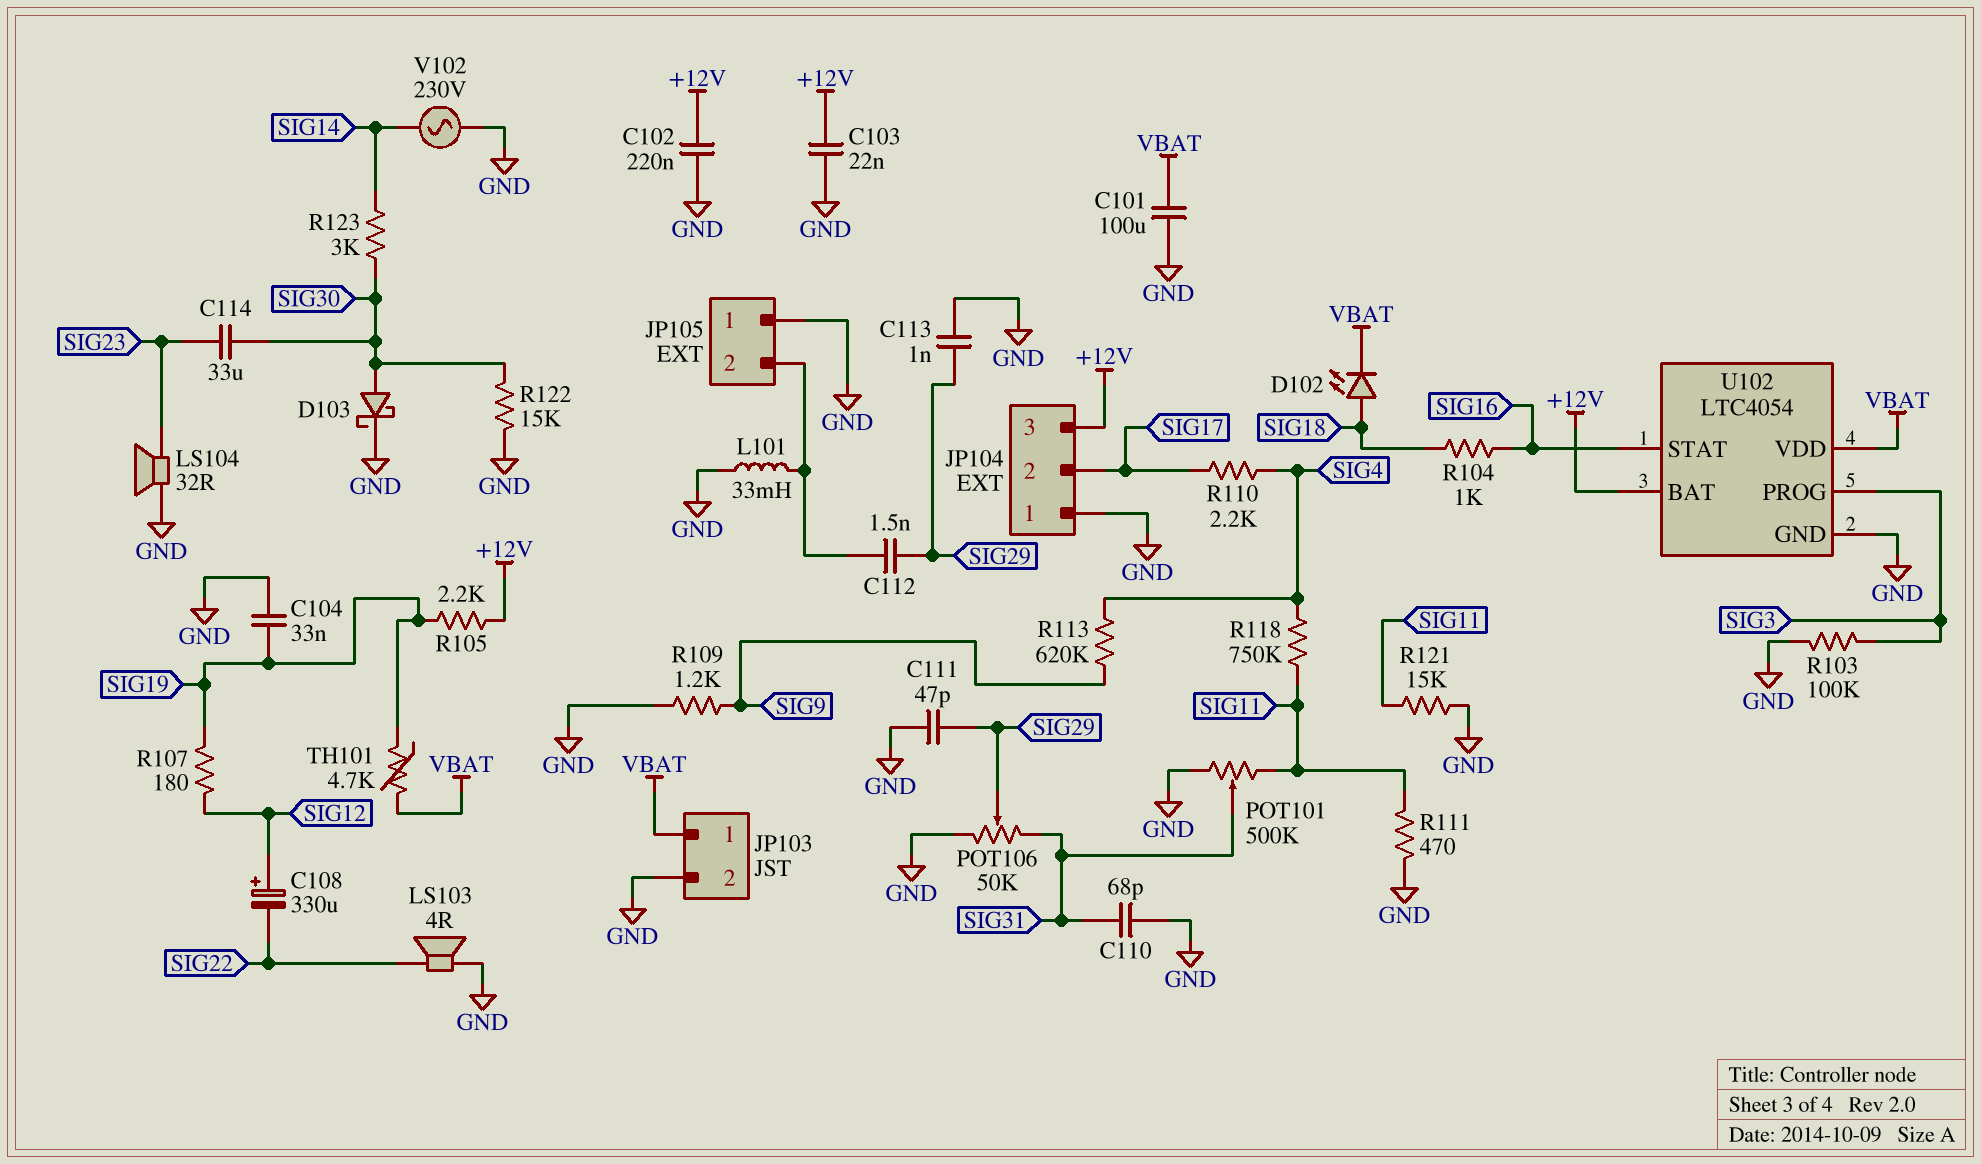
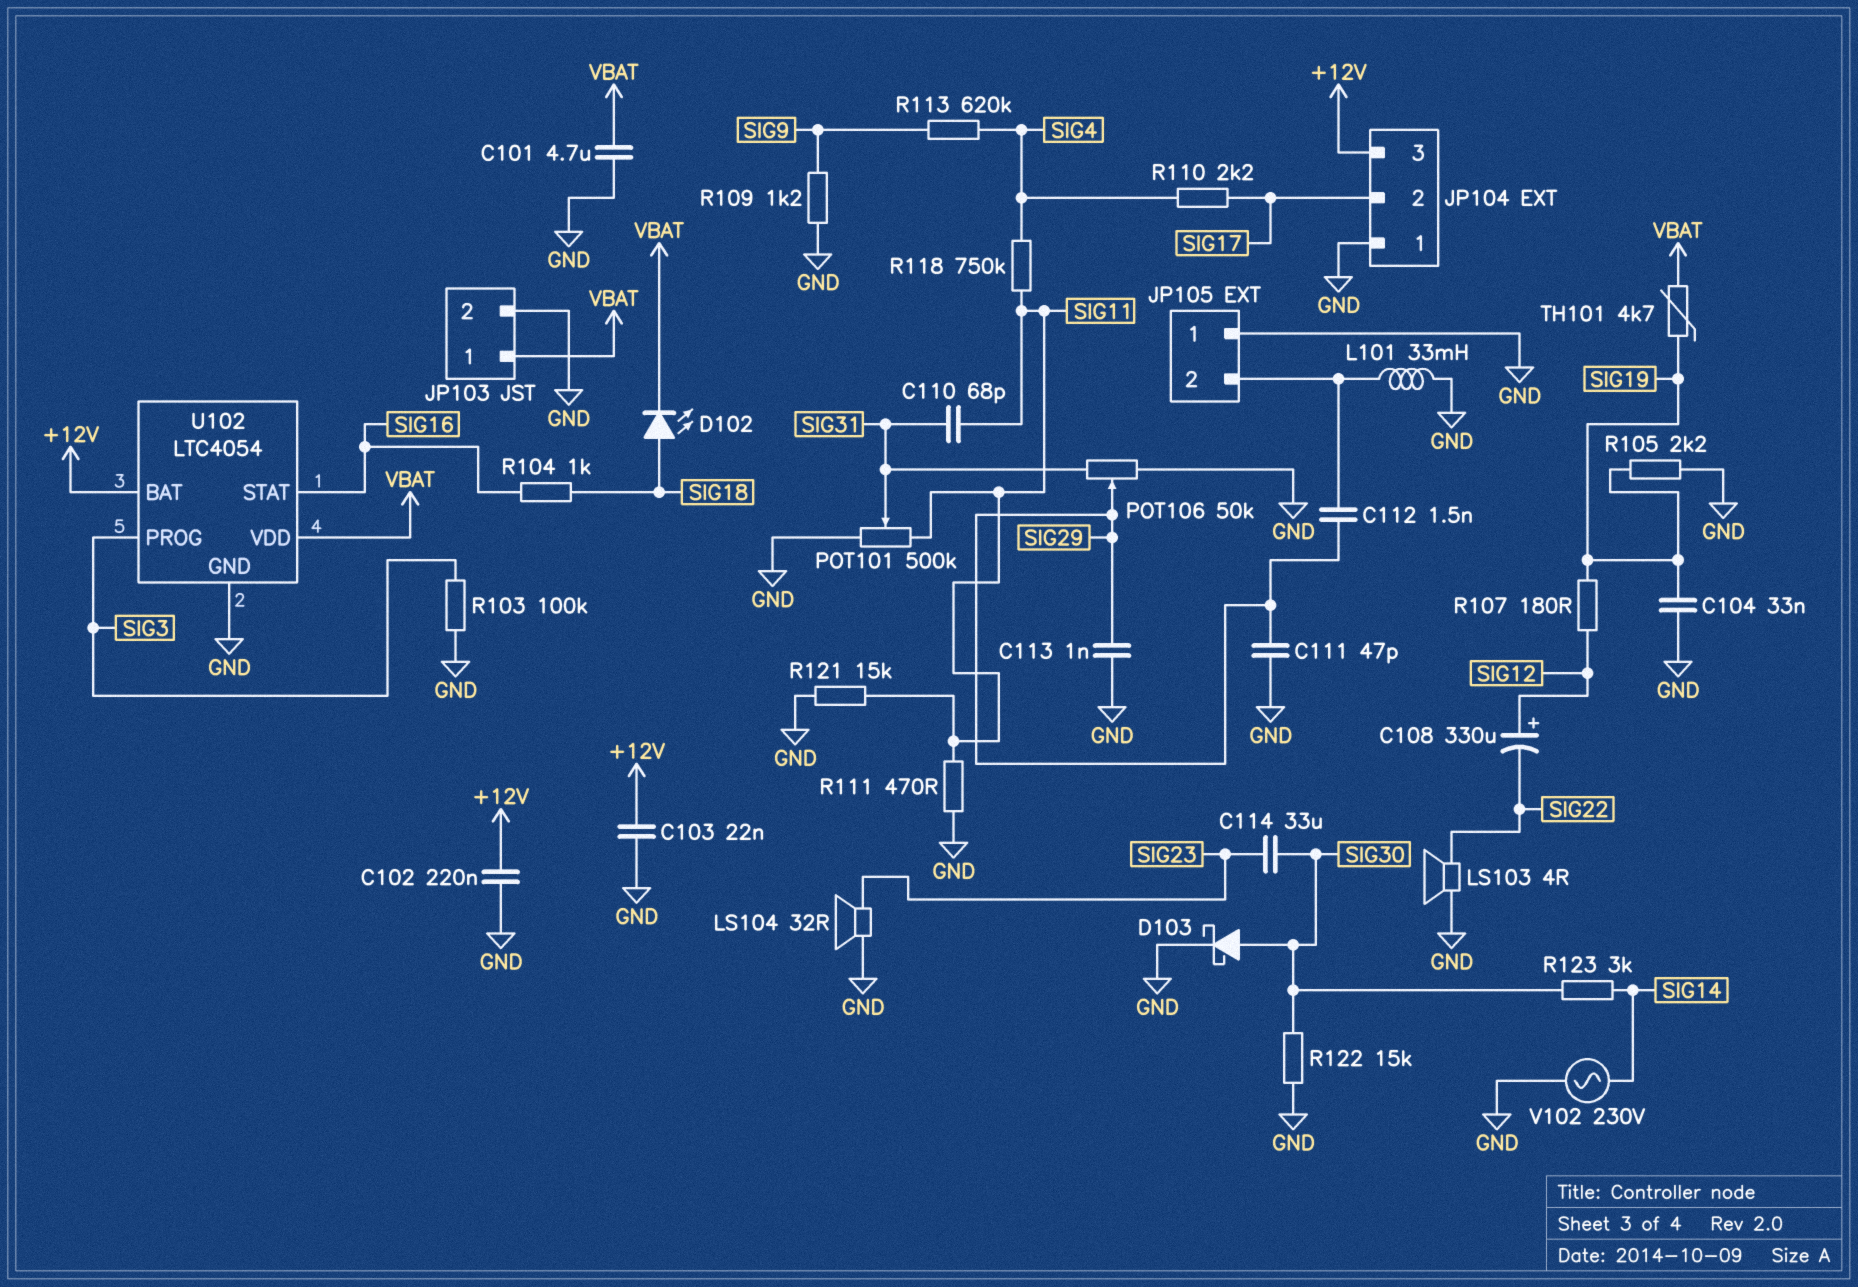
C101: 100uF (GND, VBAT) -> 4.7uF (GND, VBAT)
C110: 68pF (GND, SIG31) -> 68pF (SIG11, SIG31)
R105: 2.2k (+12V, SIG19) -> 2.2k (GND, SIG19)

